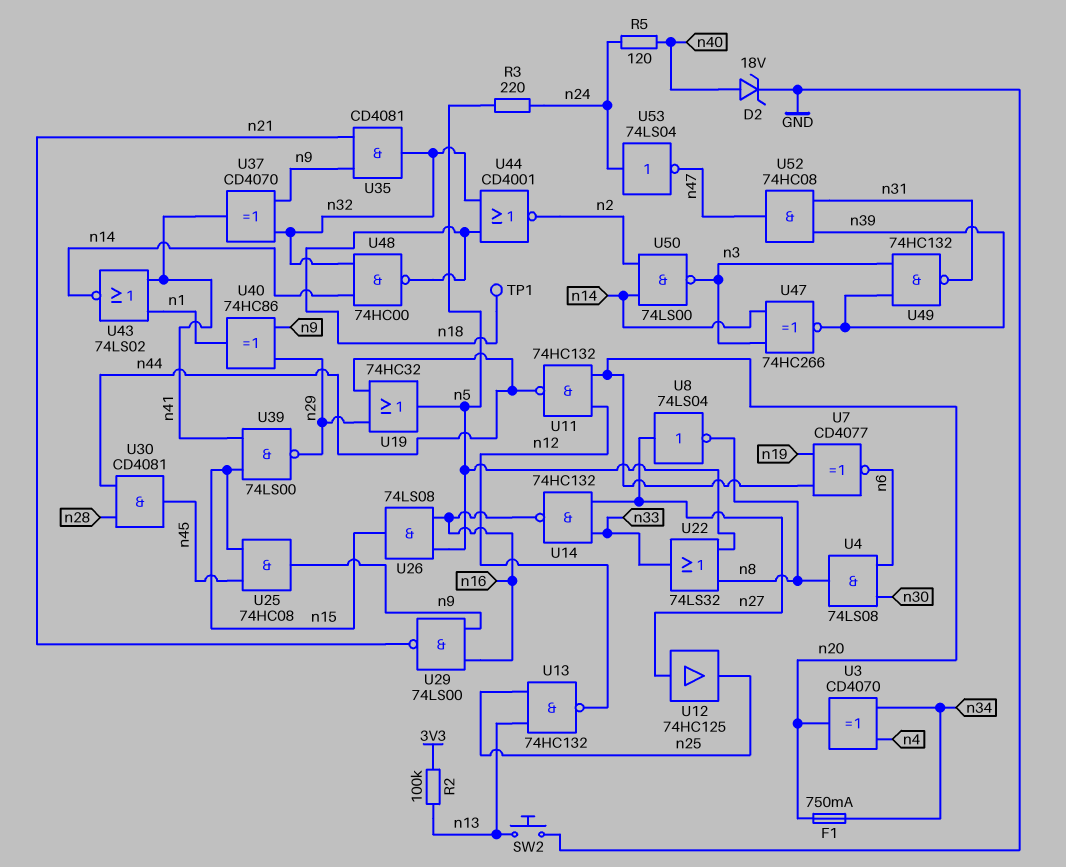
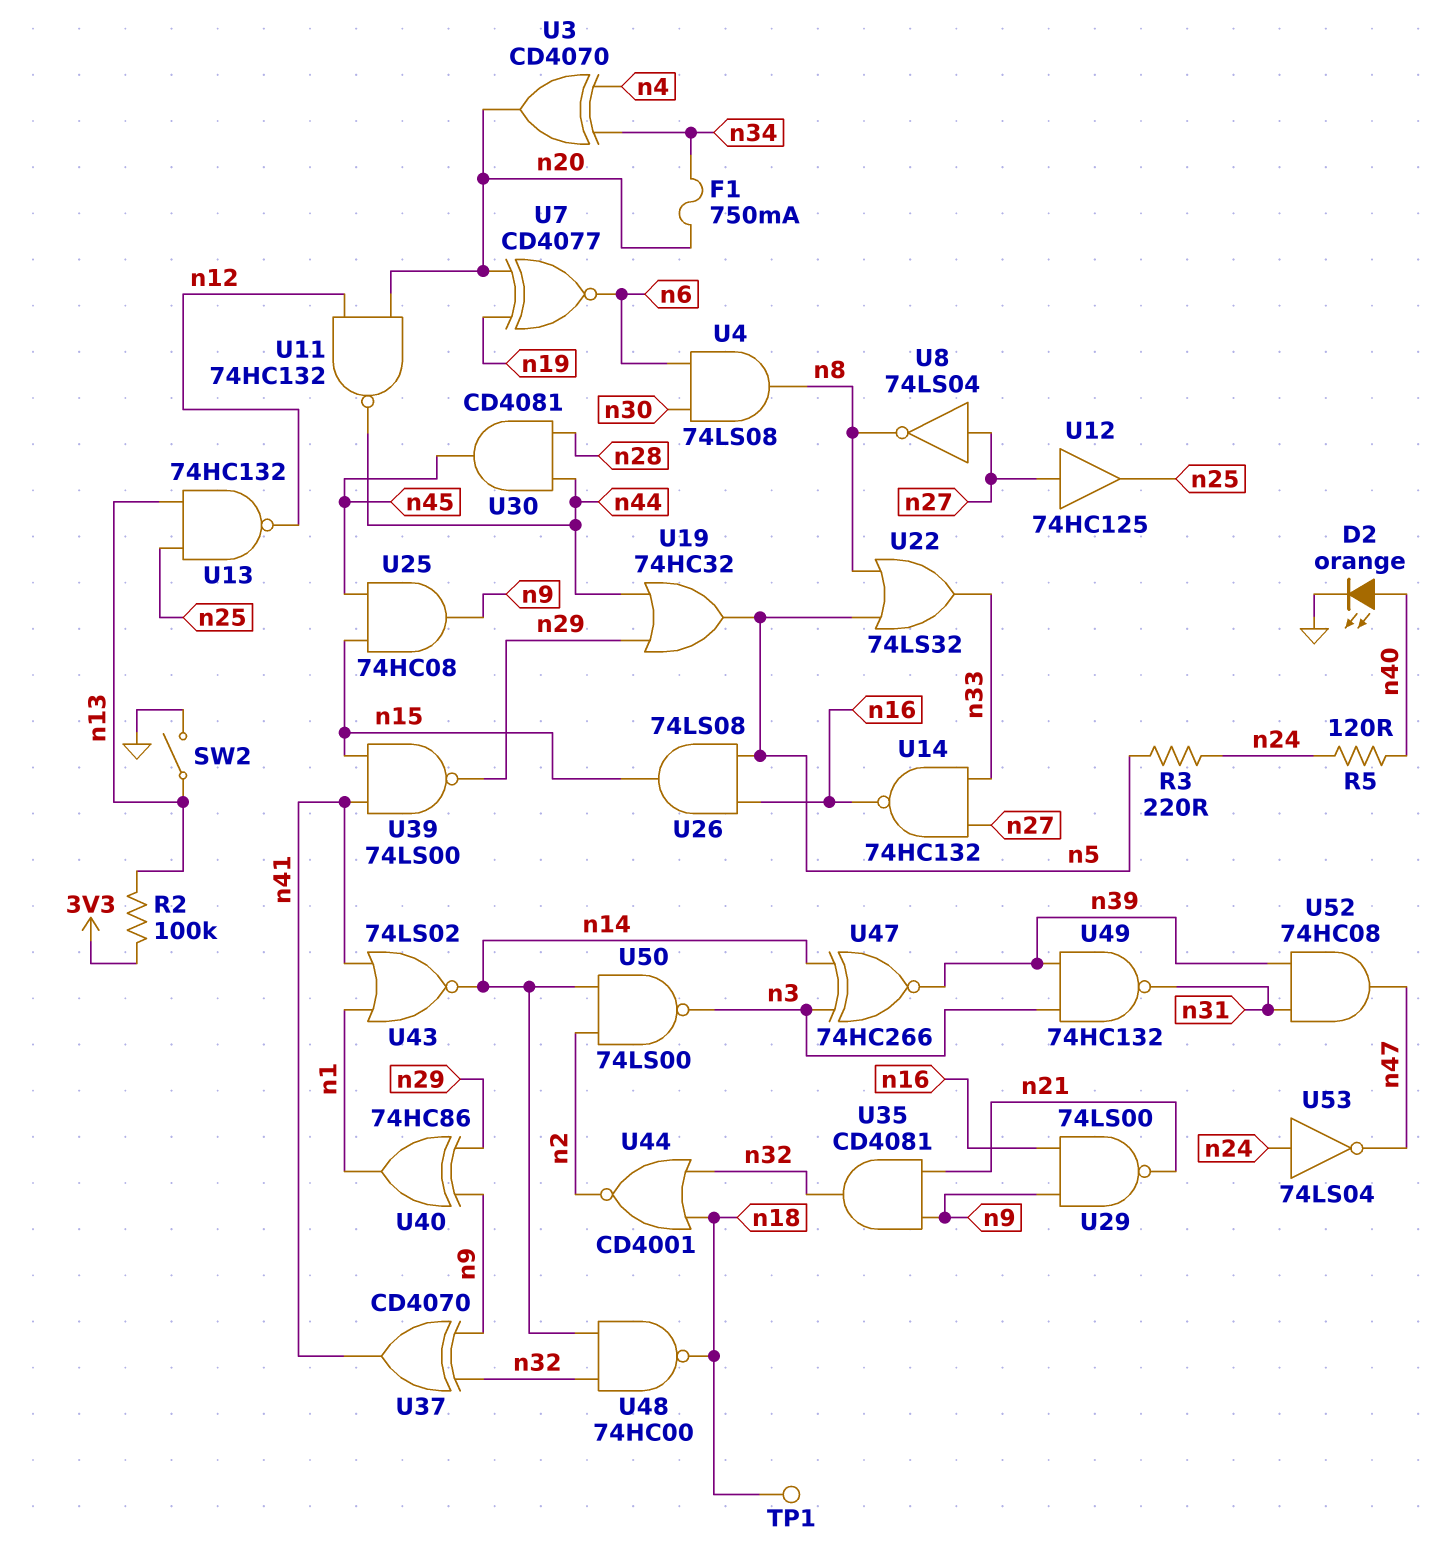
D2: zener 18V (A n40, K GND) -> LED orange (A n40, K GND)
SW2: button (GND, n13) -> switch (GND, n13)

